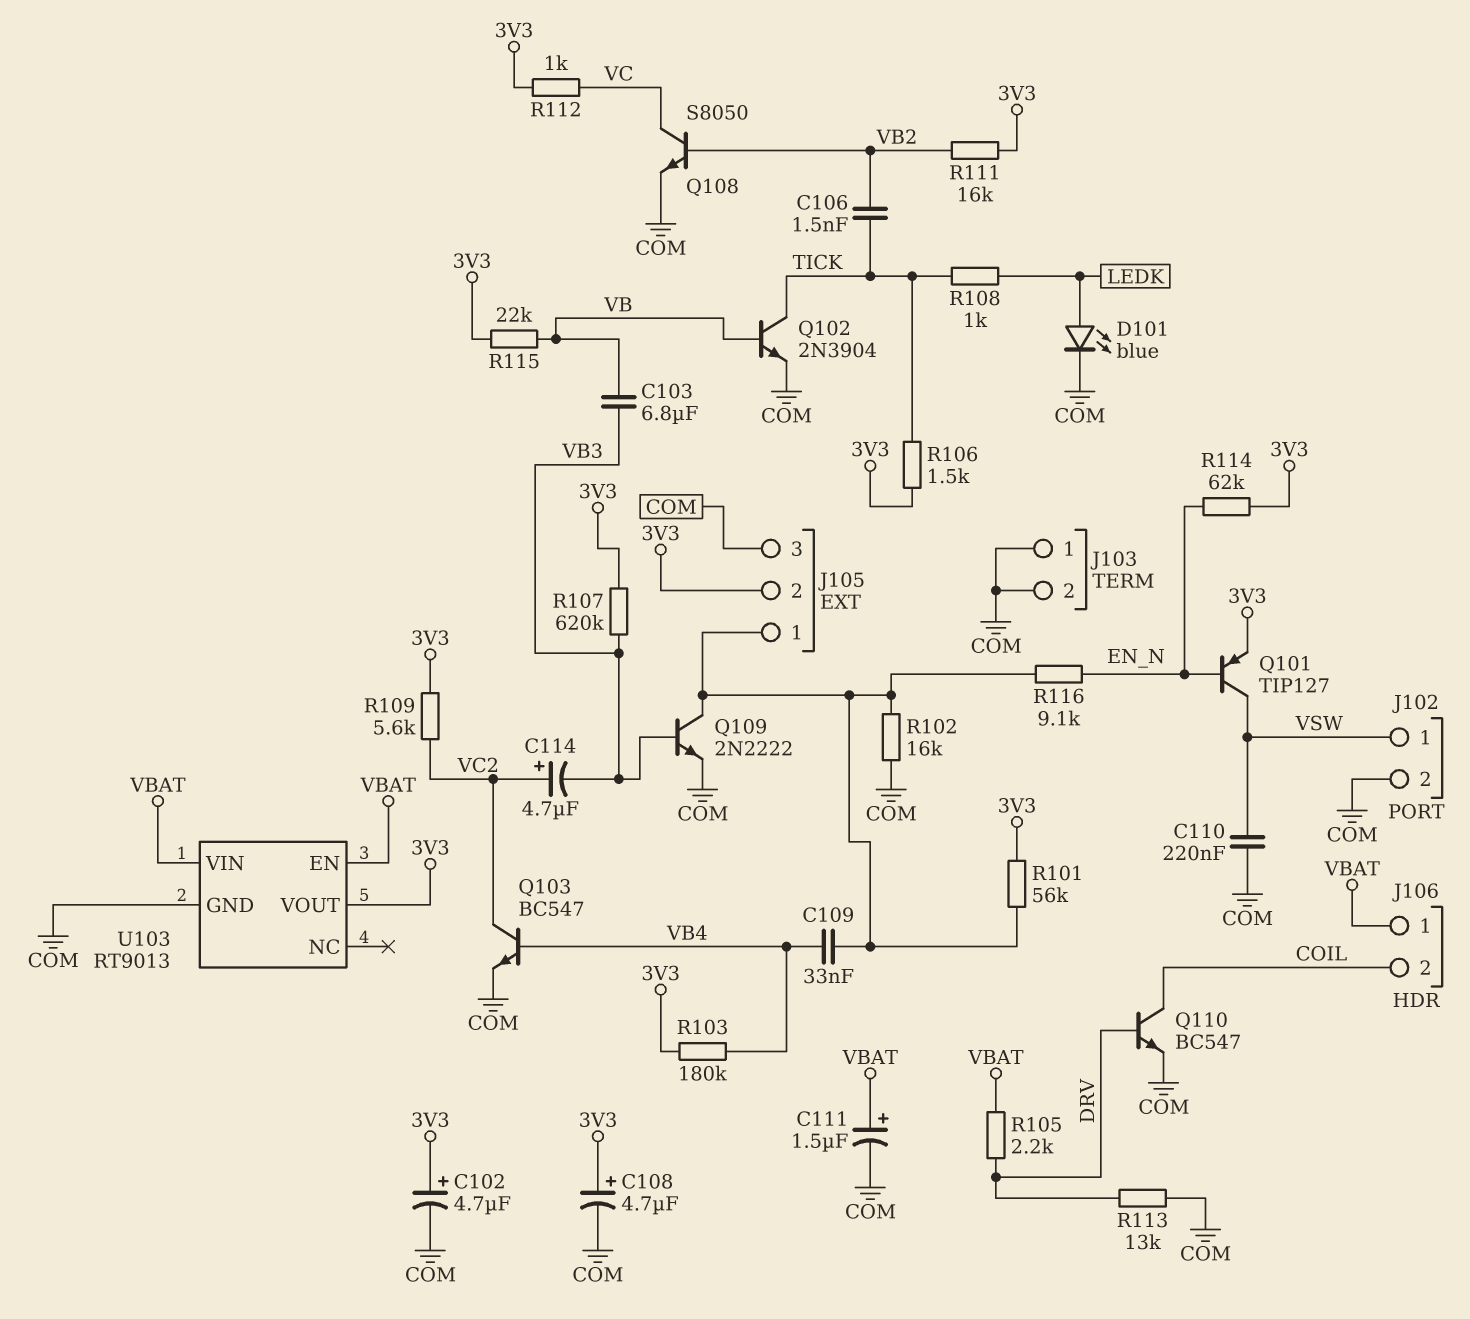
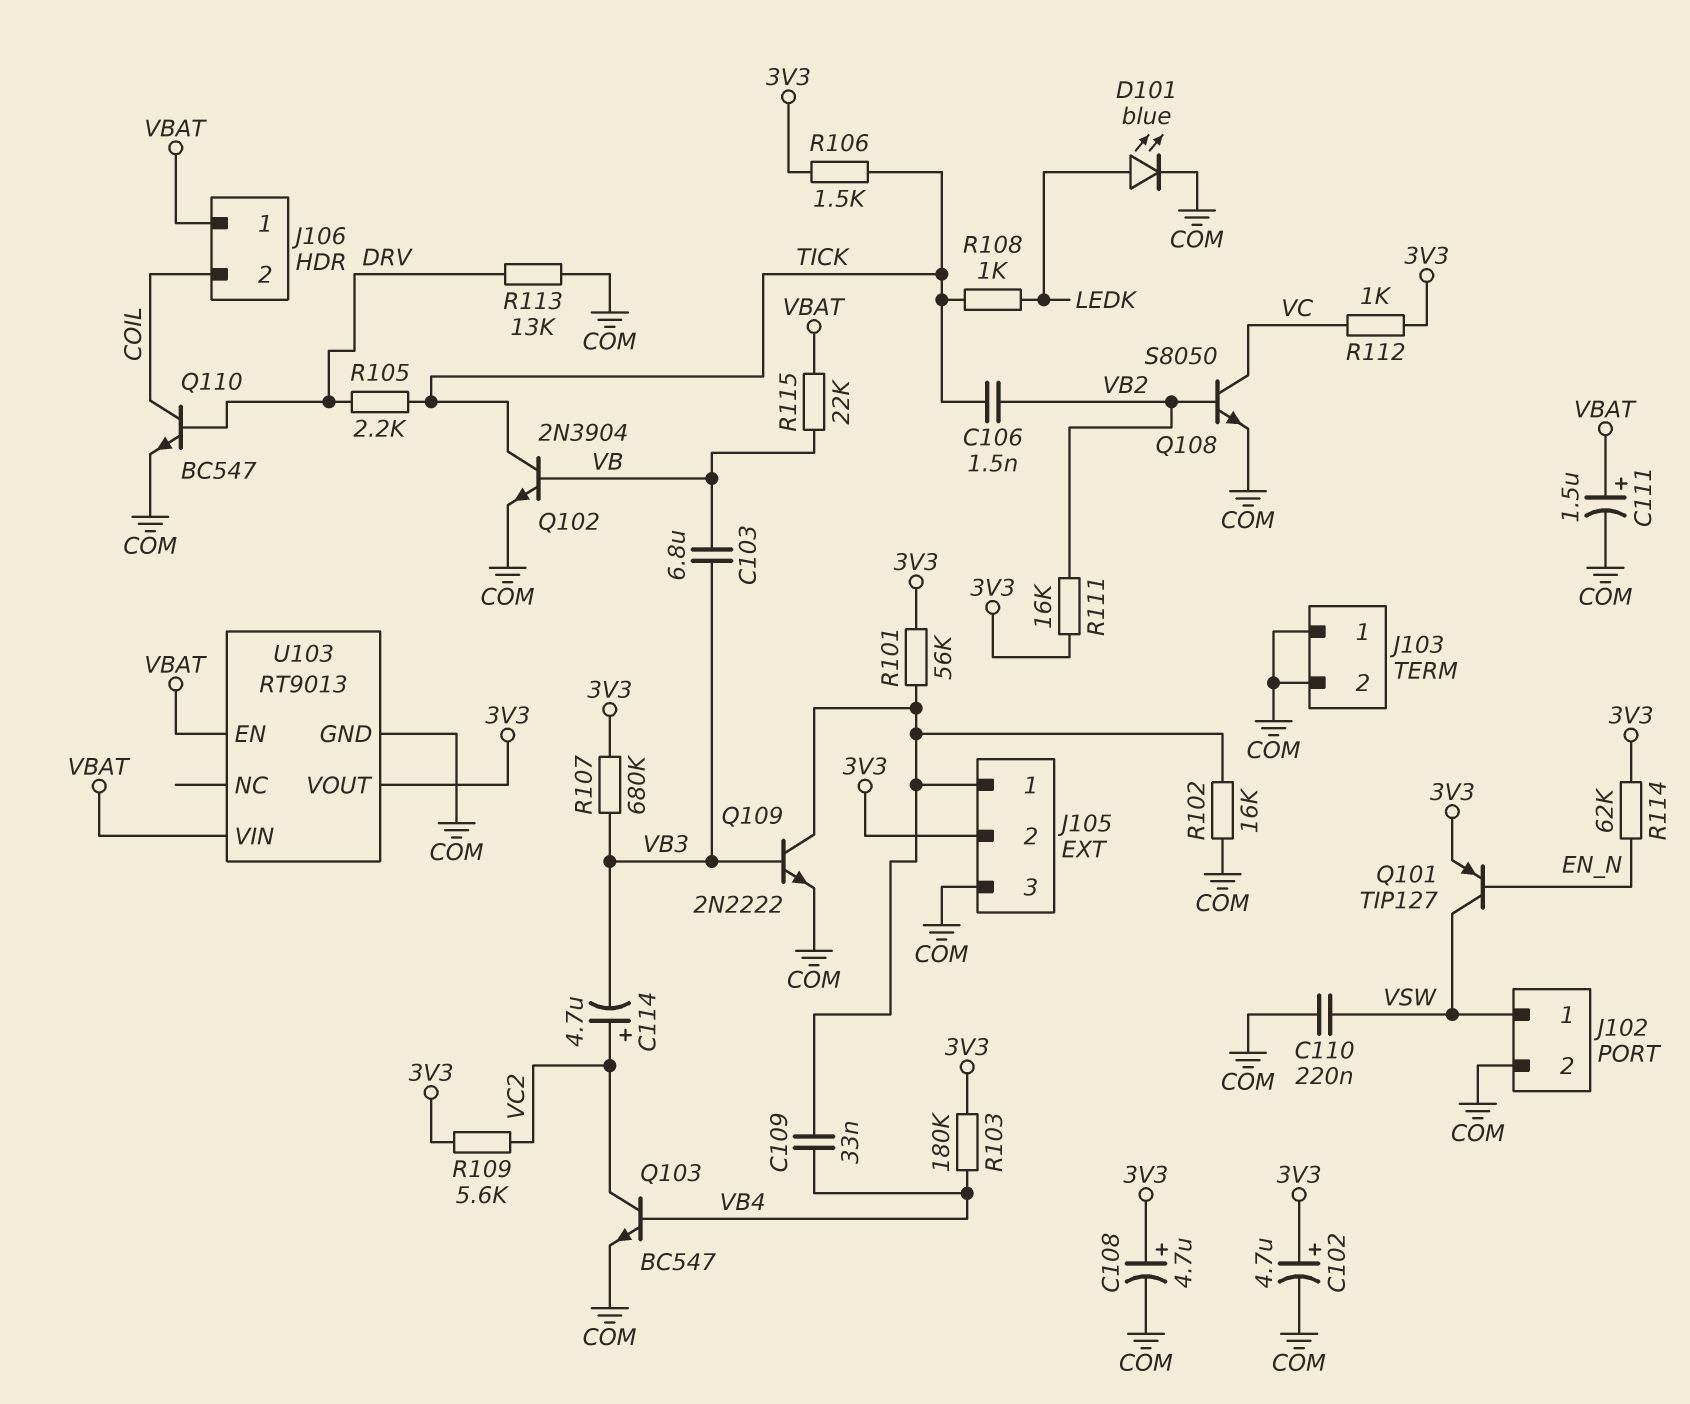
R105: 2.2k (DRV, VBAT) -> 2.2k (DRV, TICK)
R107: 620k (3V3, VB3) -> 680k (3V3, VB3)
R115: 22k (3V3, VB) -> 22k (VB, VBAT)
R116: 9.1k (EN_N, J105/1) -> none

